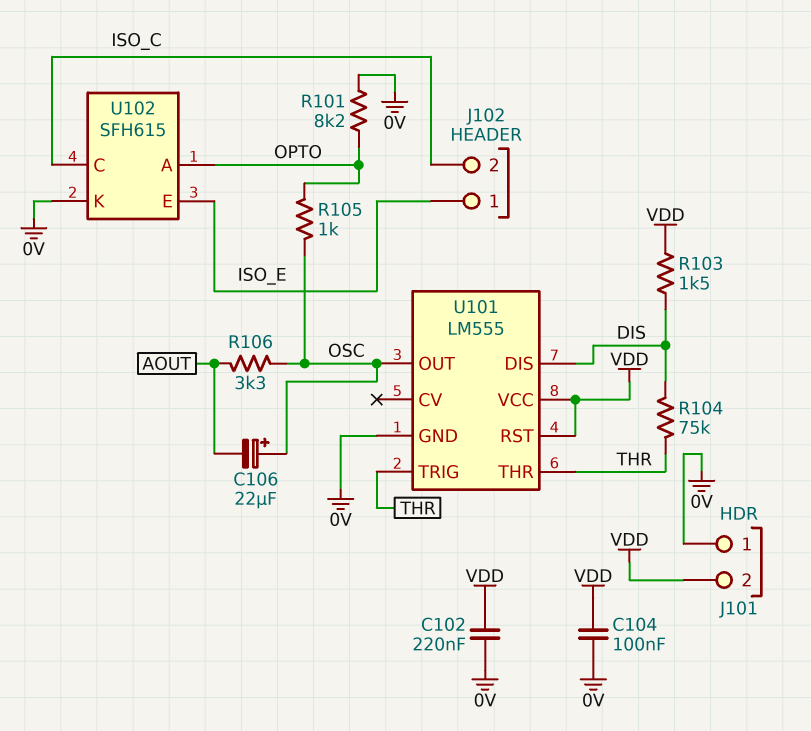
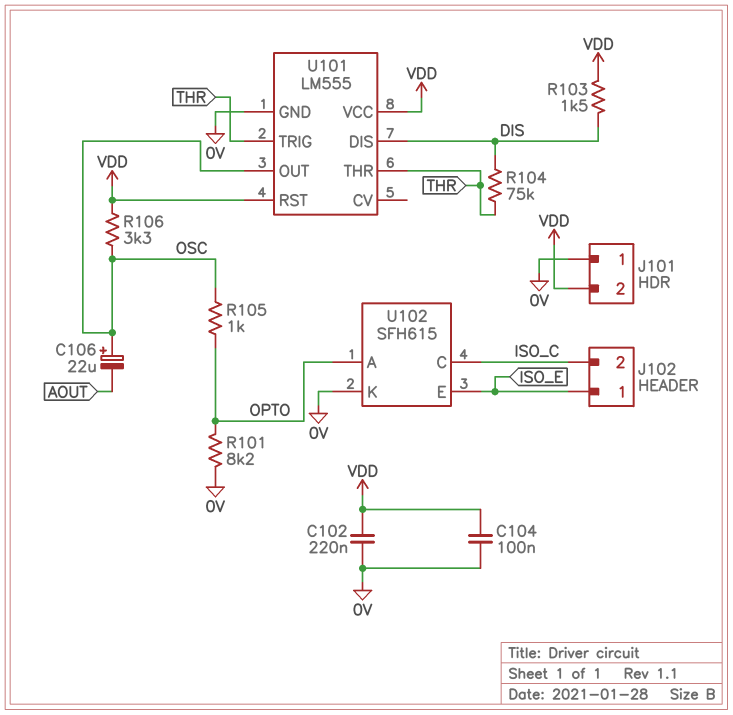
R106: 3.3k (AOUT, OSC) -> 3.3k (OSC, VDD)

